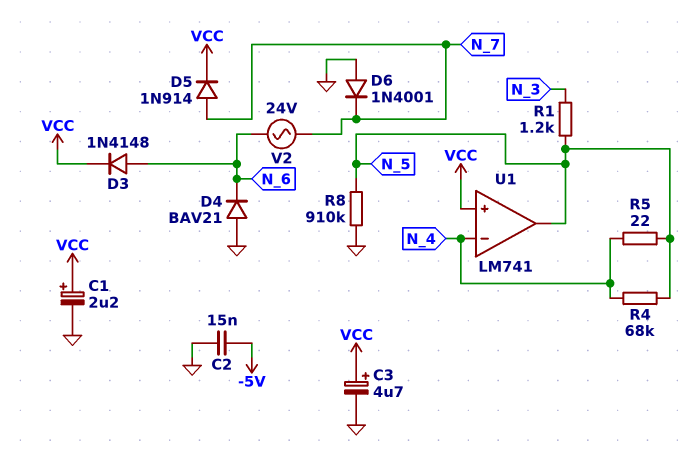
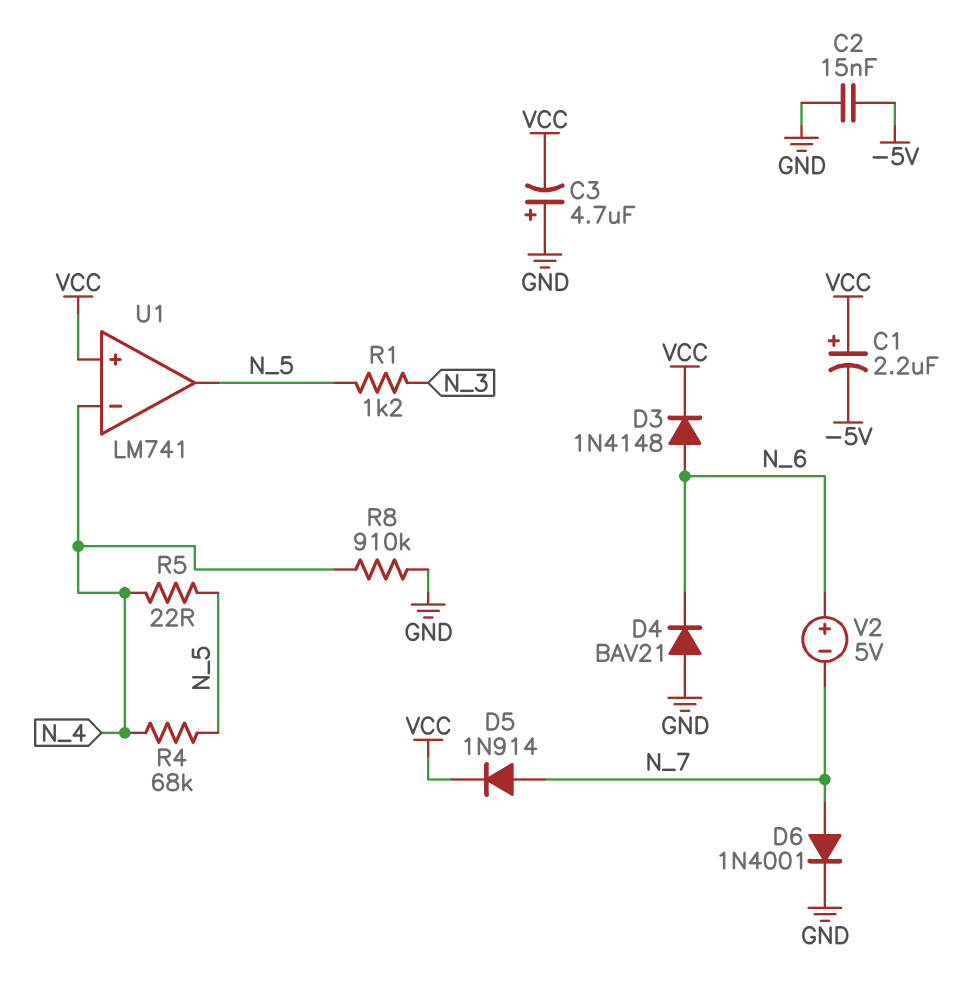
C1: 2.2uF (plus VCC, minus GND) -> 2.2uF (plus VCC, minus -5V)
C3: 4.7uF (plus VCC, minus GND) -> 4.7uF (plus GND, minus VCC)
D6: diode 1N4001 (A GND, K N_7) -> diode 1N4001 (A N_7, K GND)
R8: 910k (GND, N_5) -> 910k (GND, N_4)
V2: AC 24V (N_6, N_7) -> 5V (plus N_6, minus N_7)

